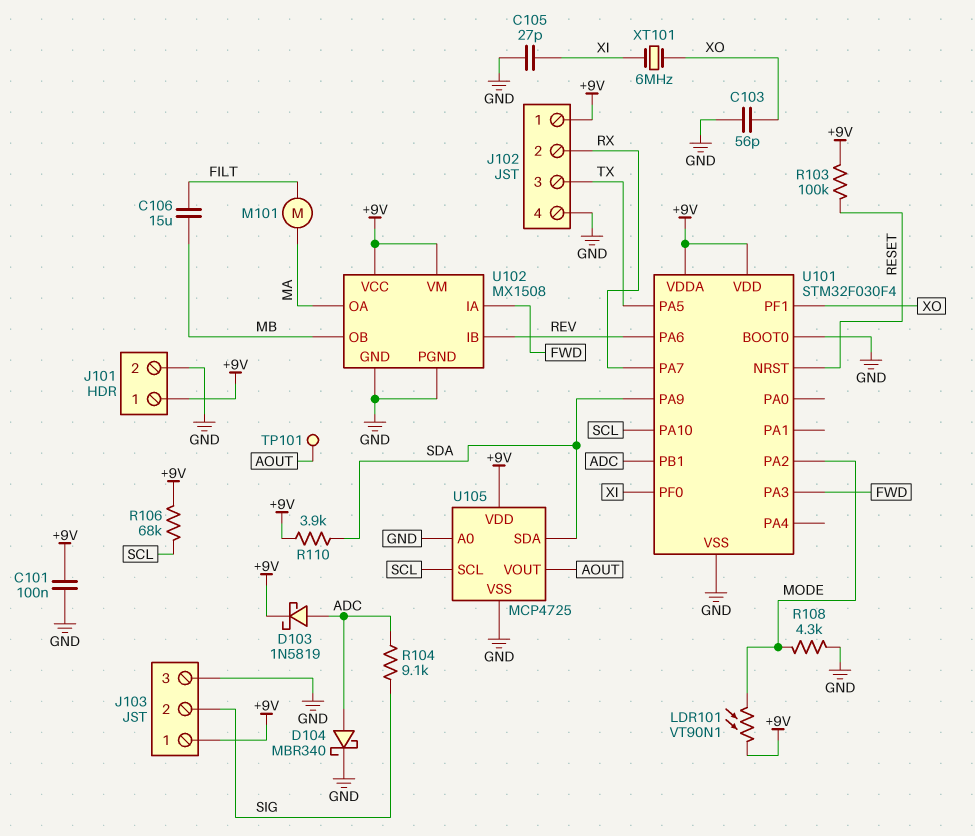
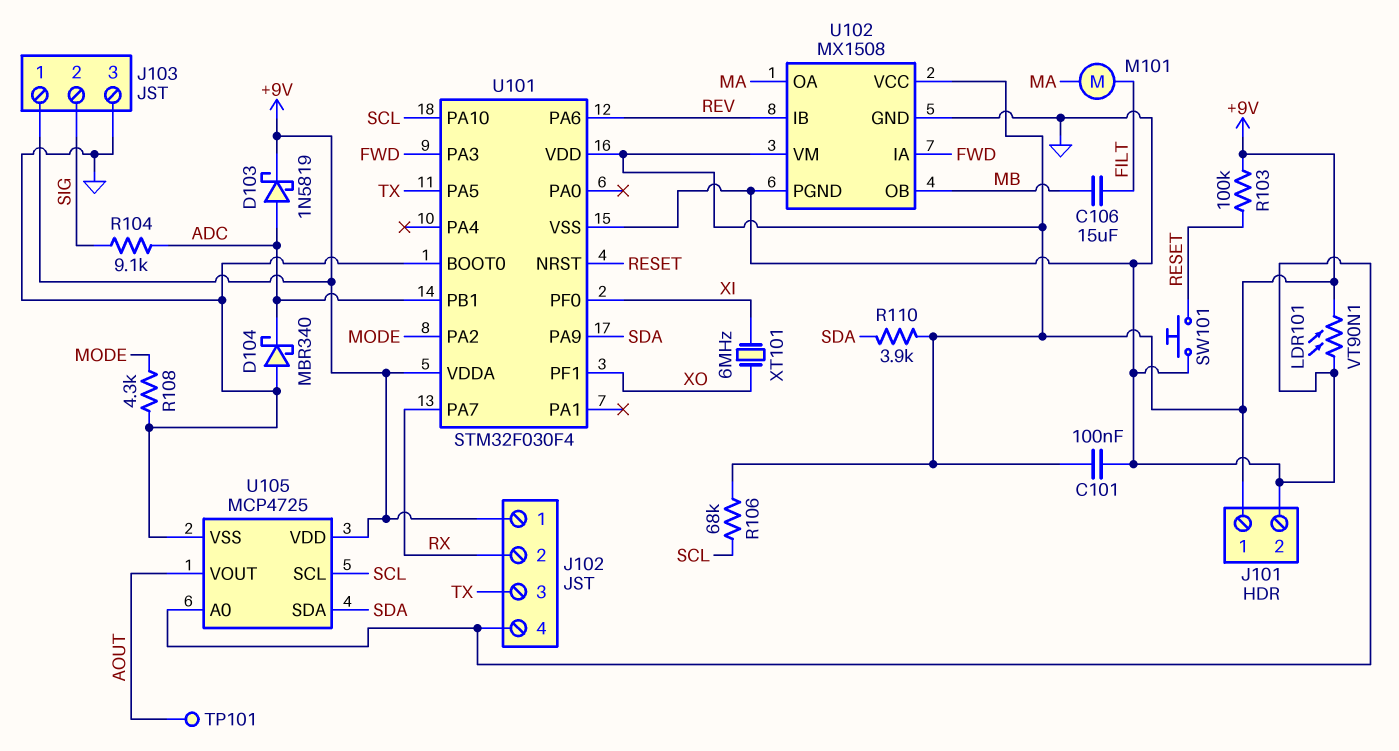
C103: 56pF (GND, XO) -> none
C105: 27pF (GND, XI) -> none
D104: schottky MBR340 (A ADC, K GND) -> schottky MBR340 (A GND, K ADC)
LDR101: VT90N1 (+9V, MODE) -> VT90N1 (+9V, GND)
SW101: none -> button (GND, RESET)

